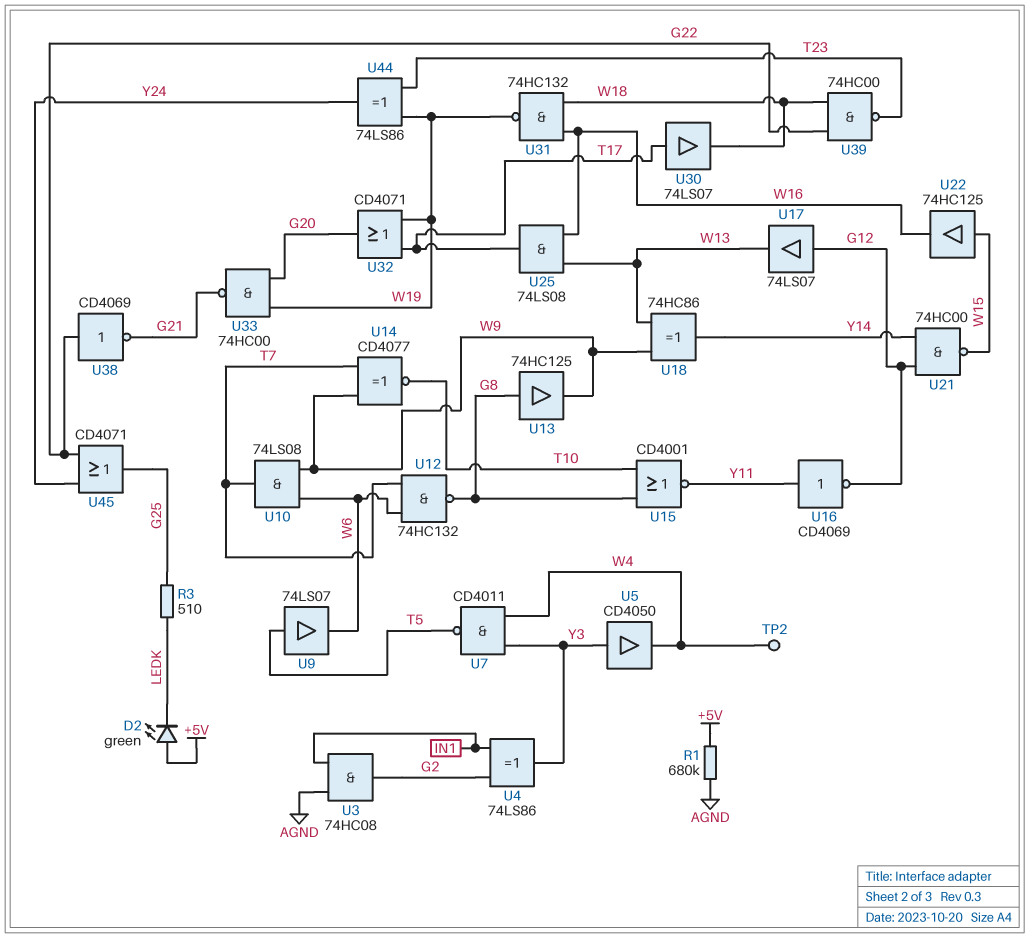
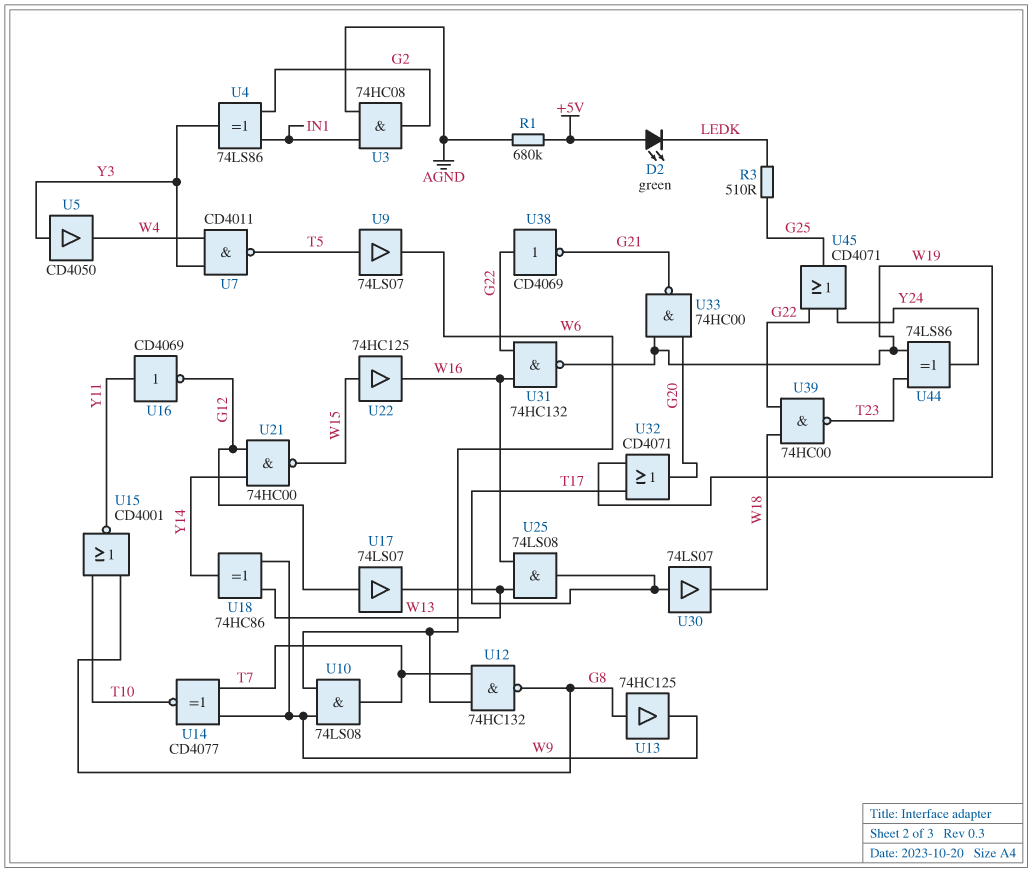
TP2: test point (W4) -> none
U31: NAND 74HC132 (in W16, in W18, out W19) -> NAND 74HC132 (in G22, in W16, out W19)

